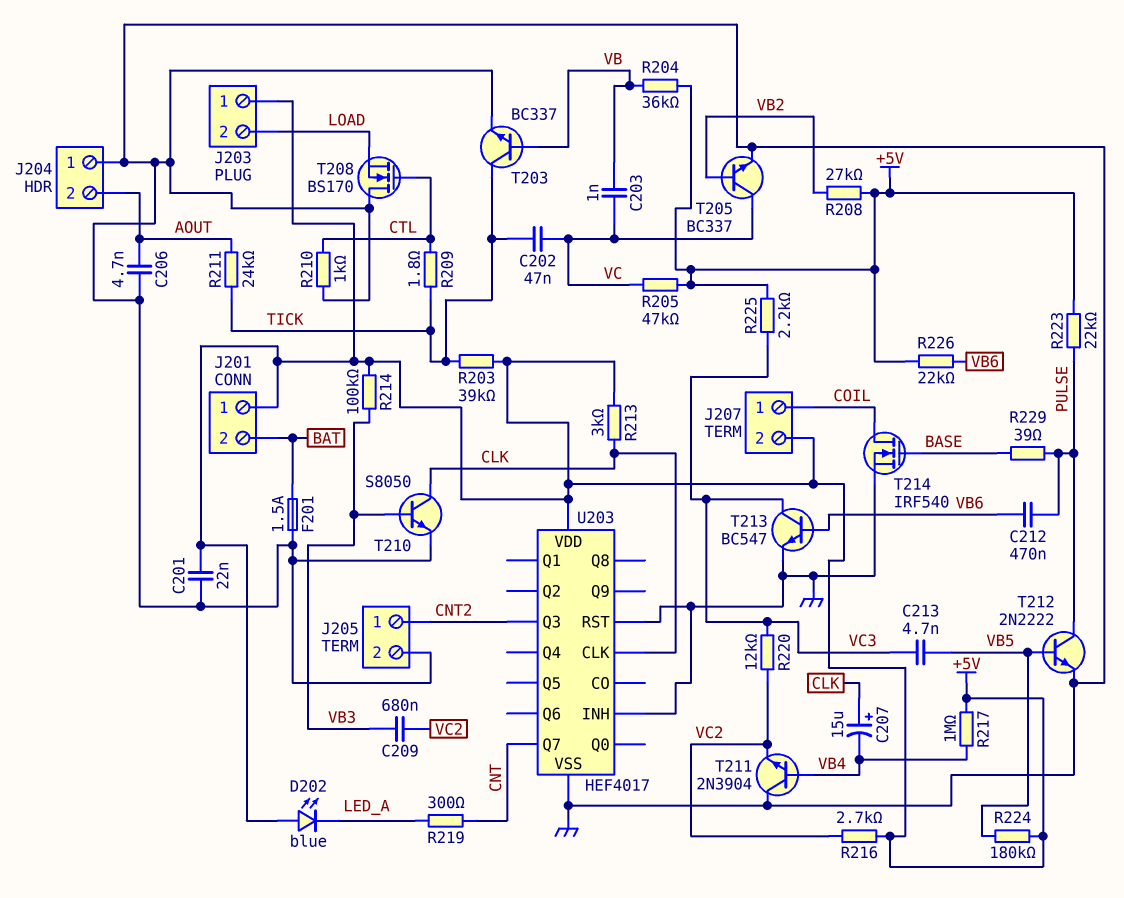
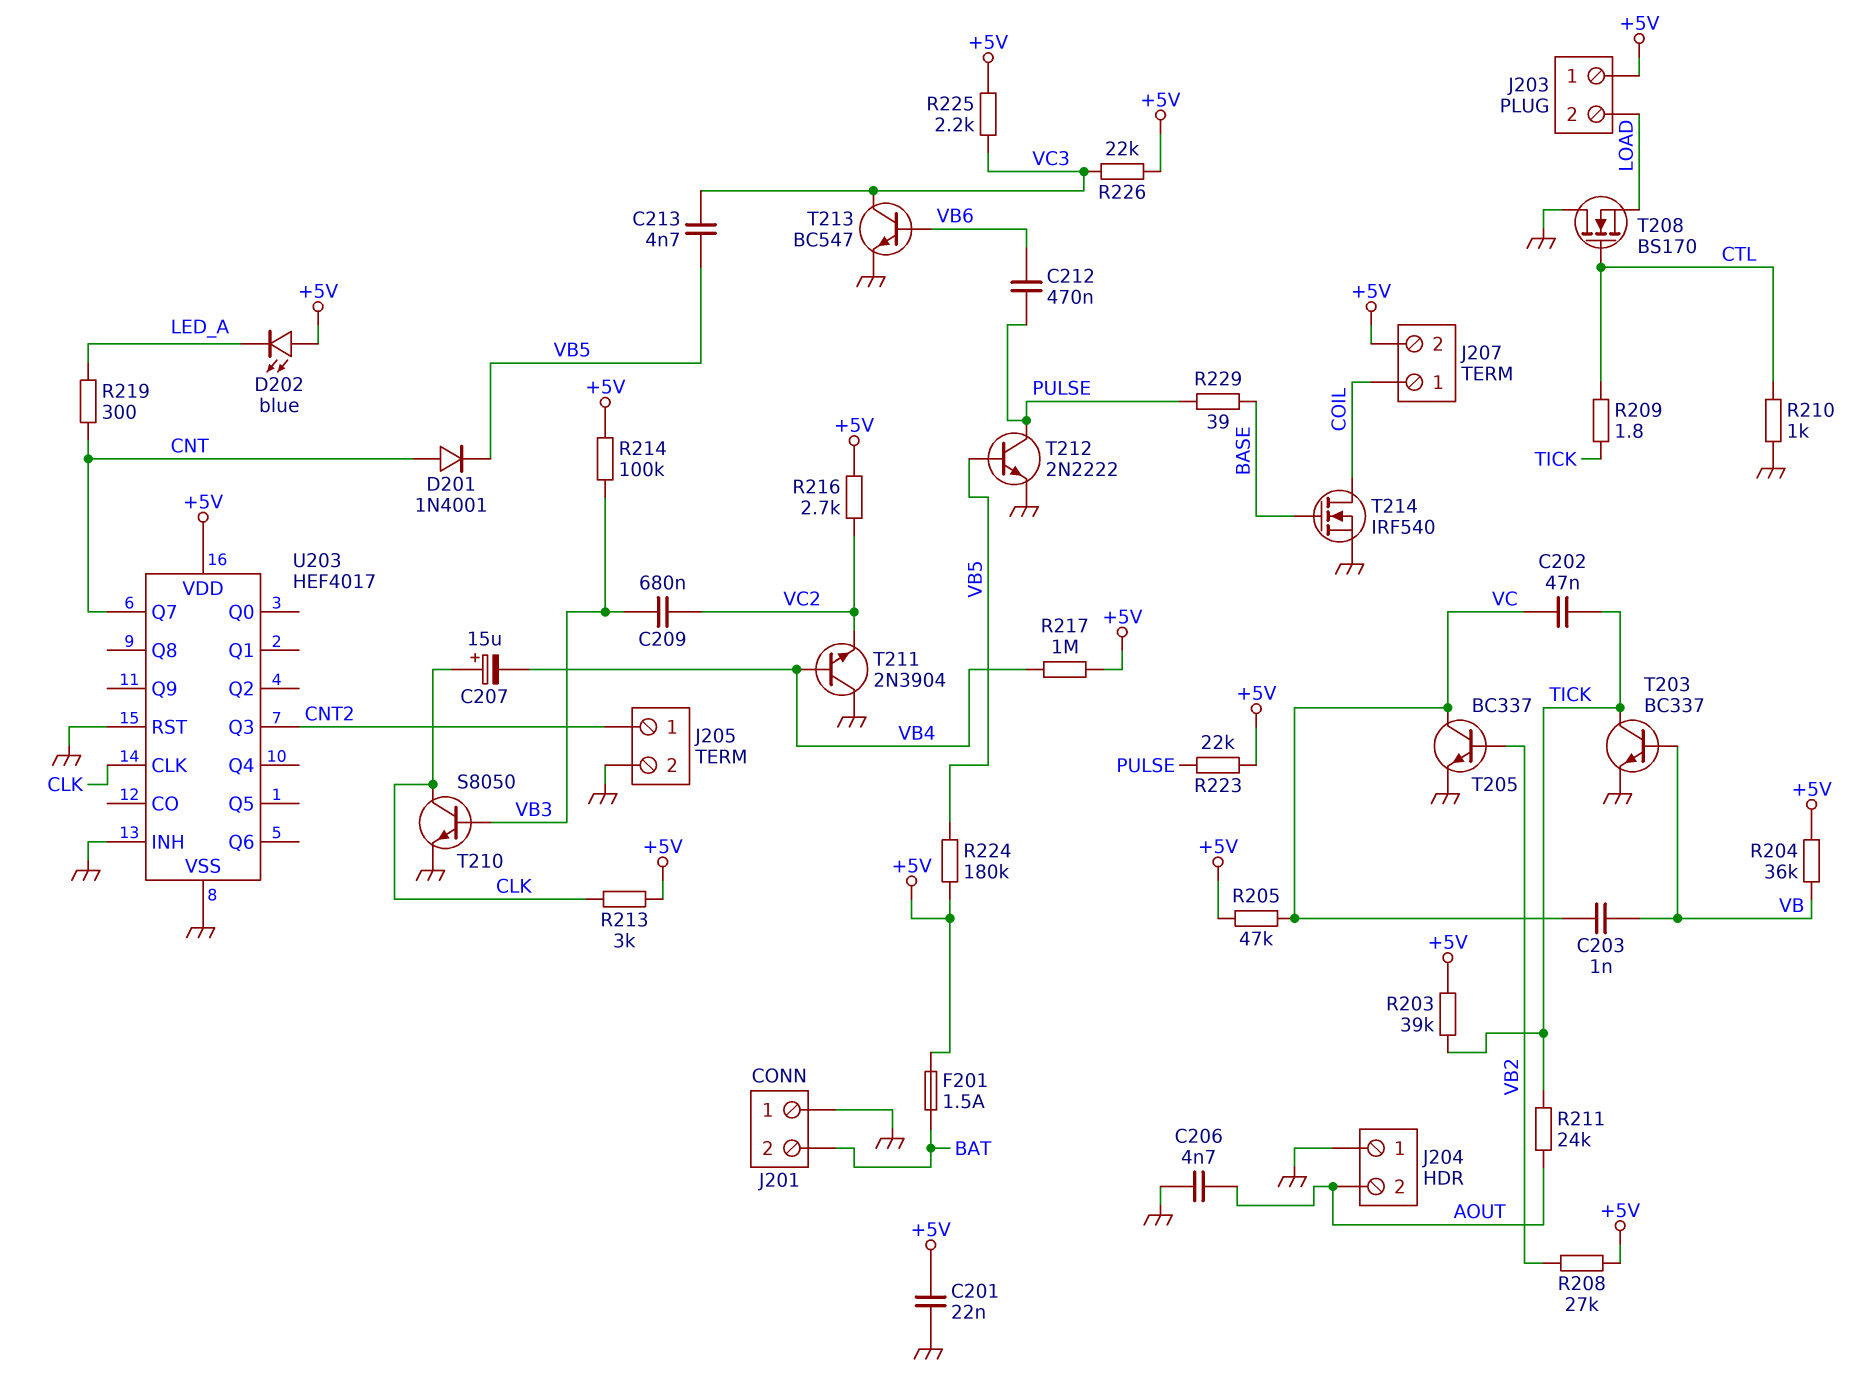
D201: none -> diode 1N4001 (A CNT, K VB5)
F201: 1.5A (BAT, GND) -> 1.5A (+5V, BAT)
J201 pin 1: +5V -> GND
R220: 12k (VC2, VC3) -> none
R226: 22k (+5V, VB6) -> 22k (+5V, VC3)

